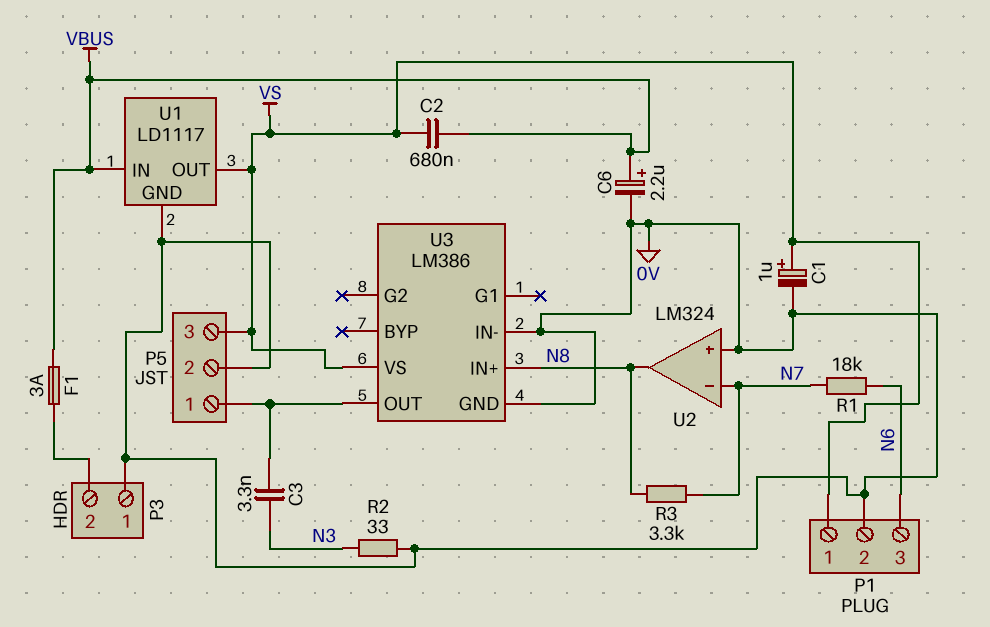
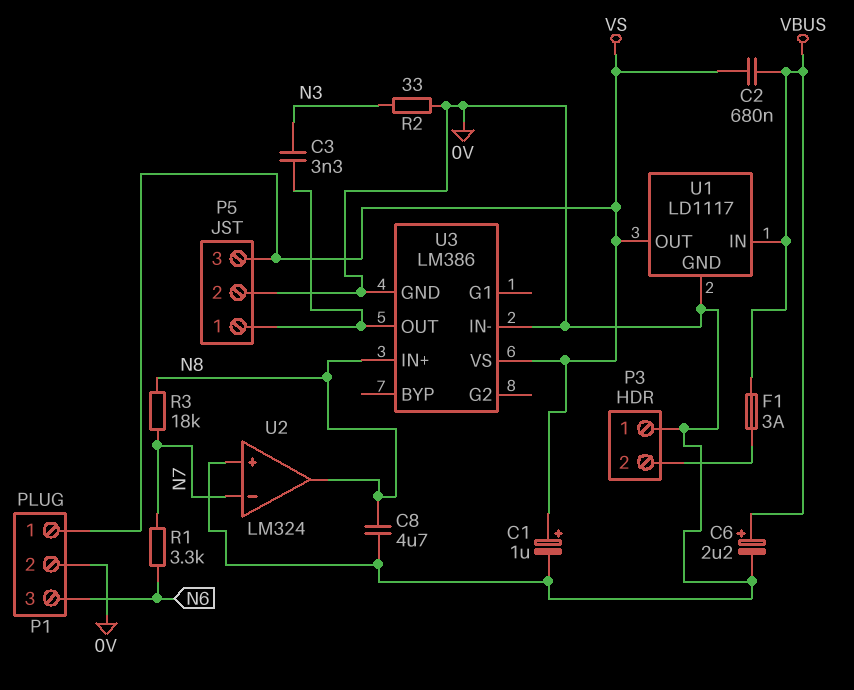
C8: none -> 4.7uF (0V, N8)
R1: 18k (N6, N7) -> 3.3k (N6, N7)
R3: 3.3k (N7, N8) -> 18k (N7, N8)

